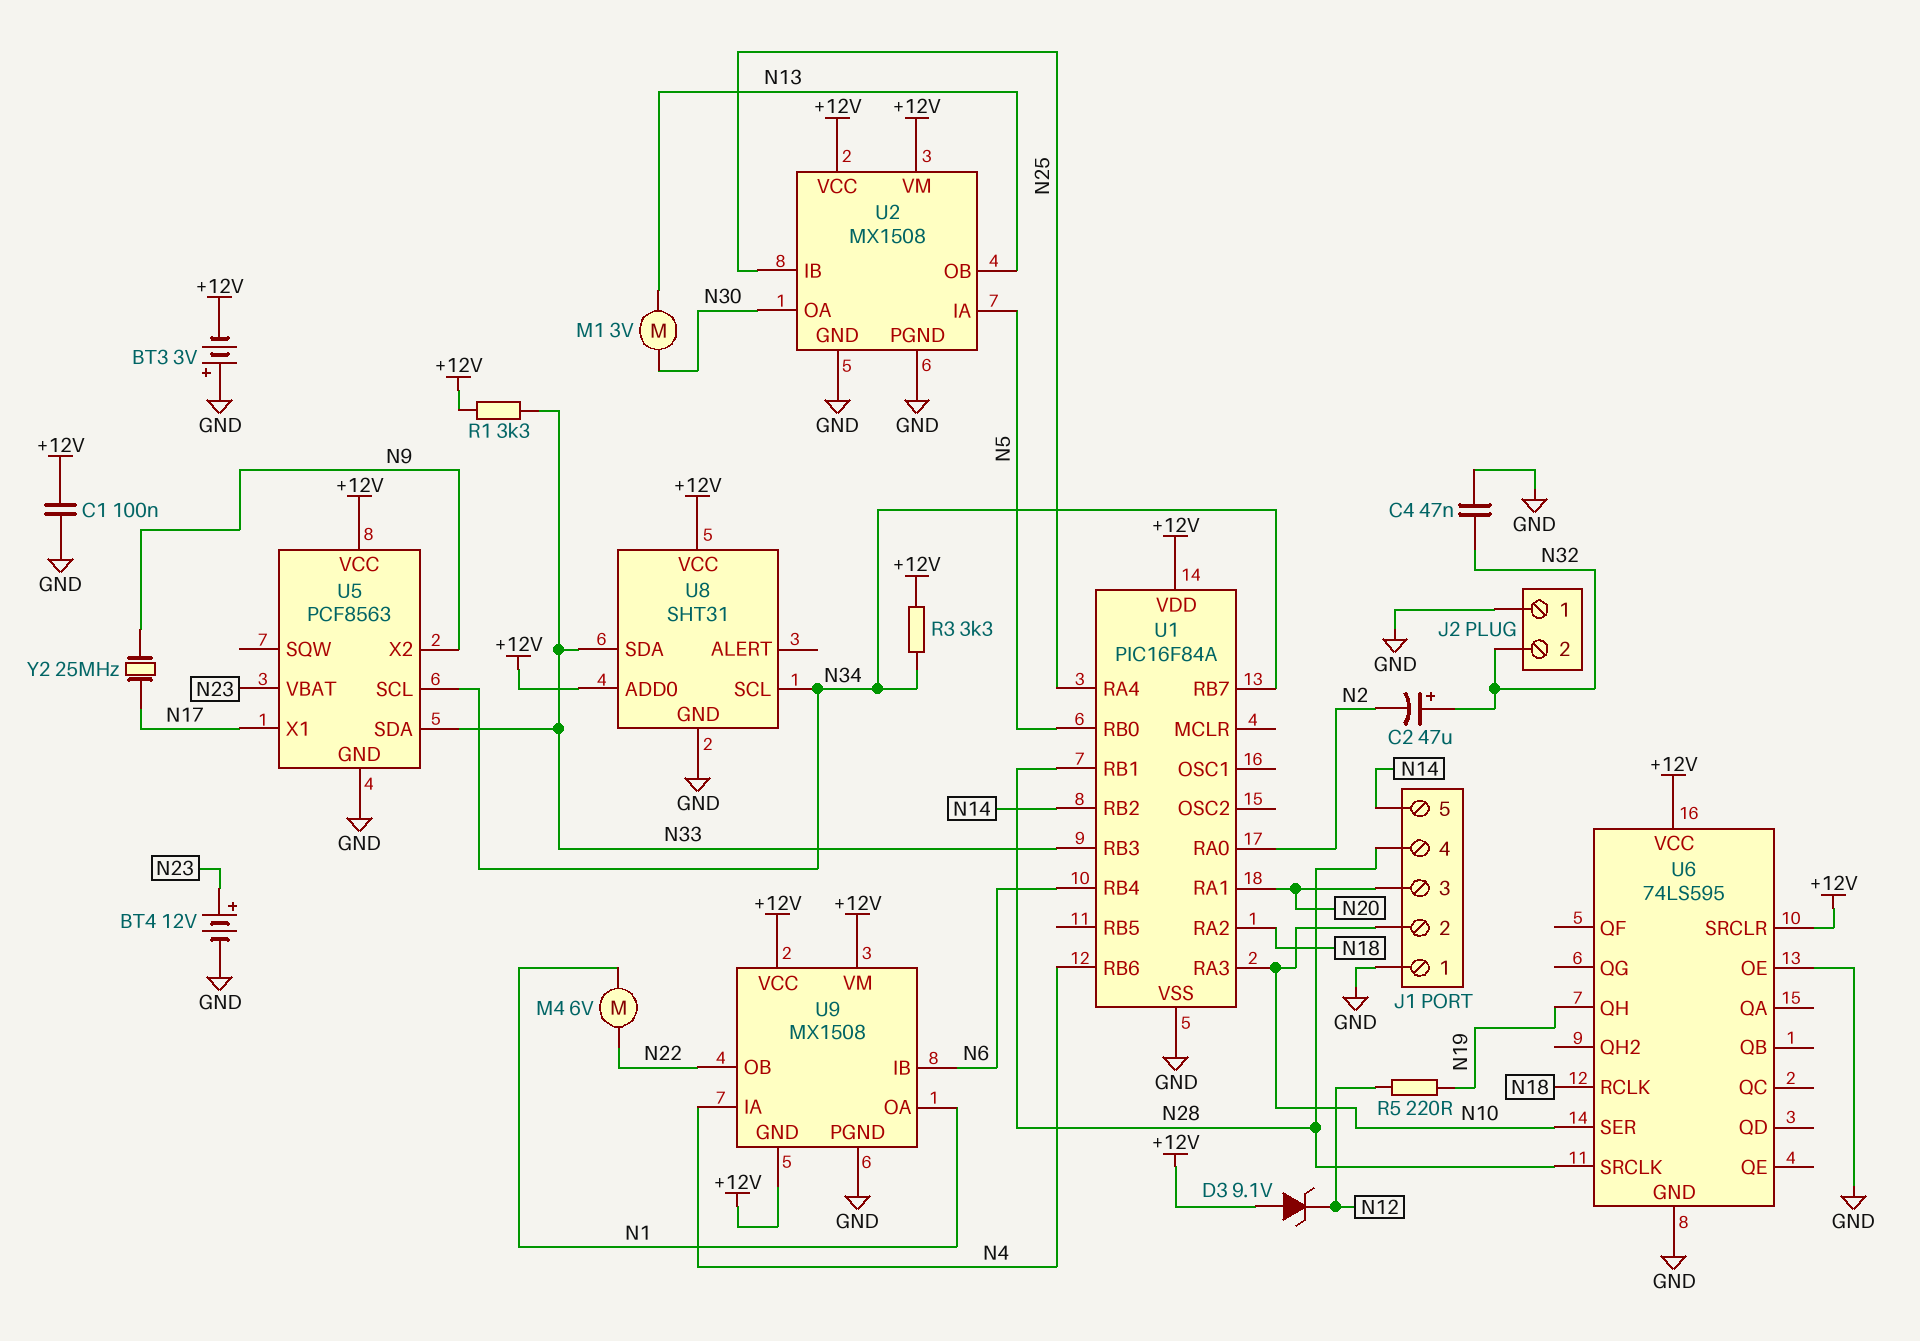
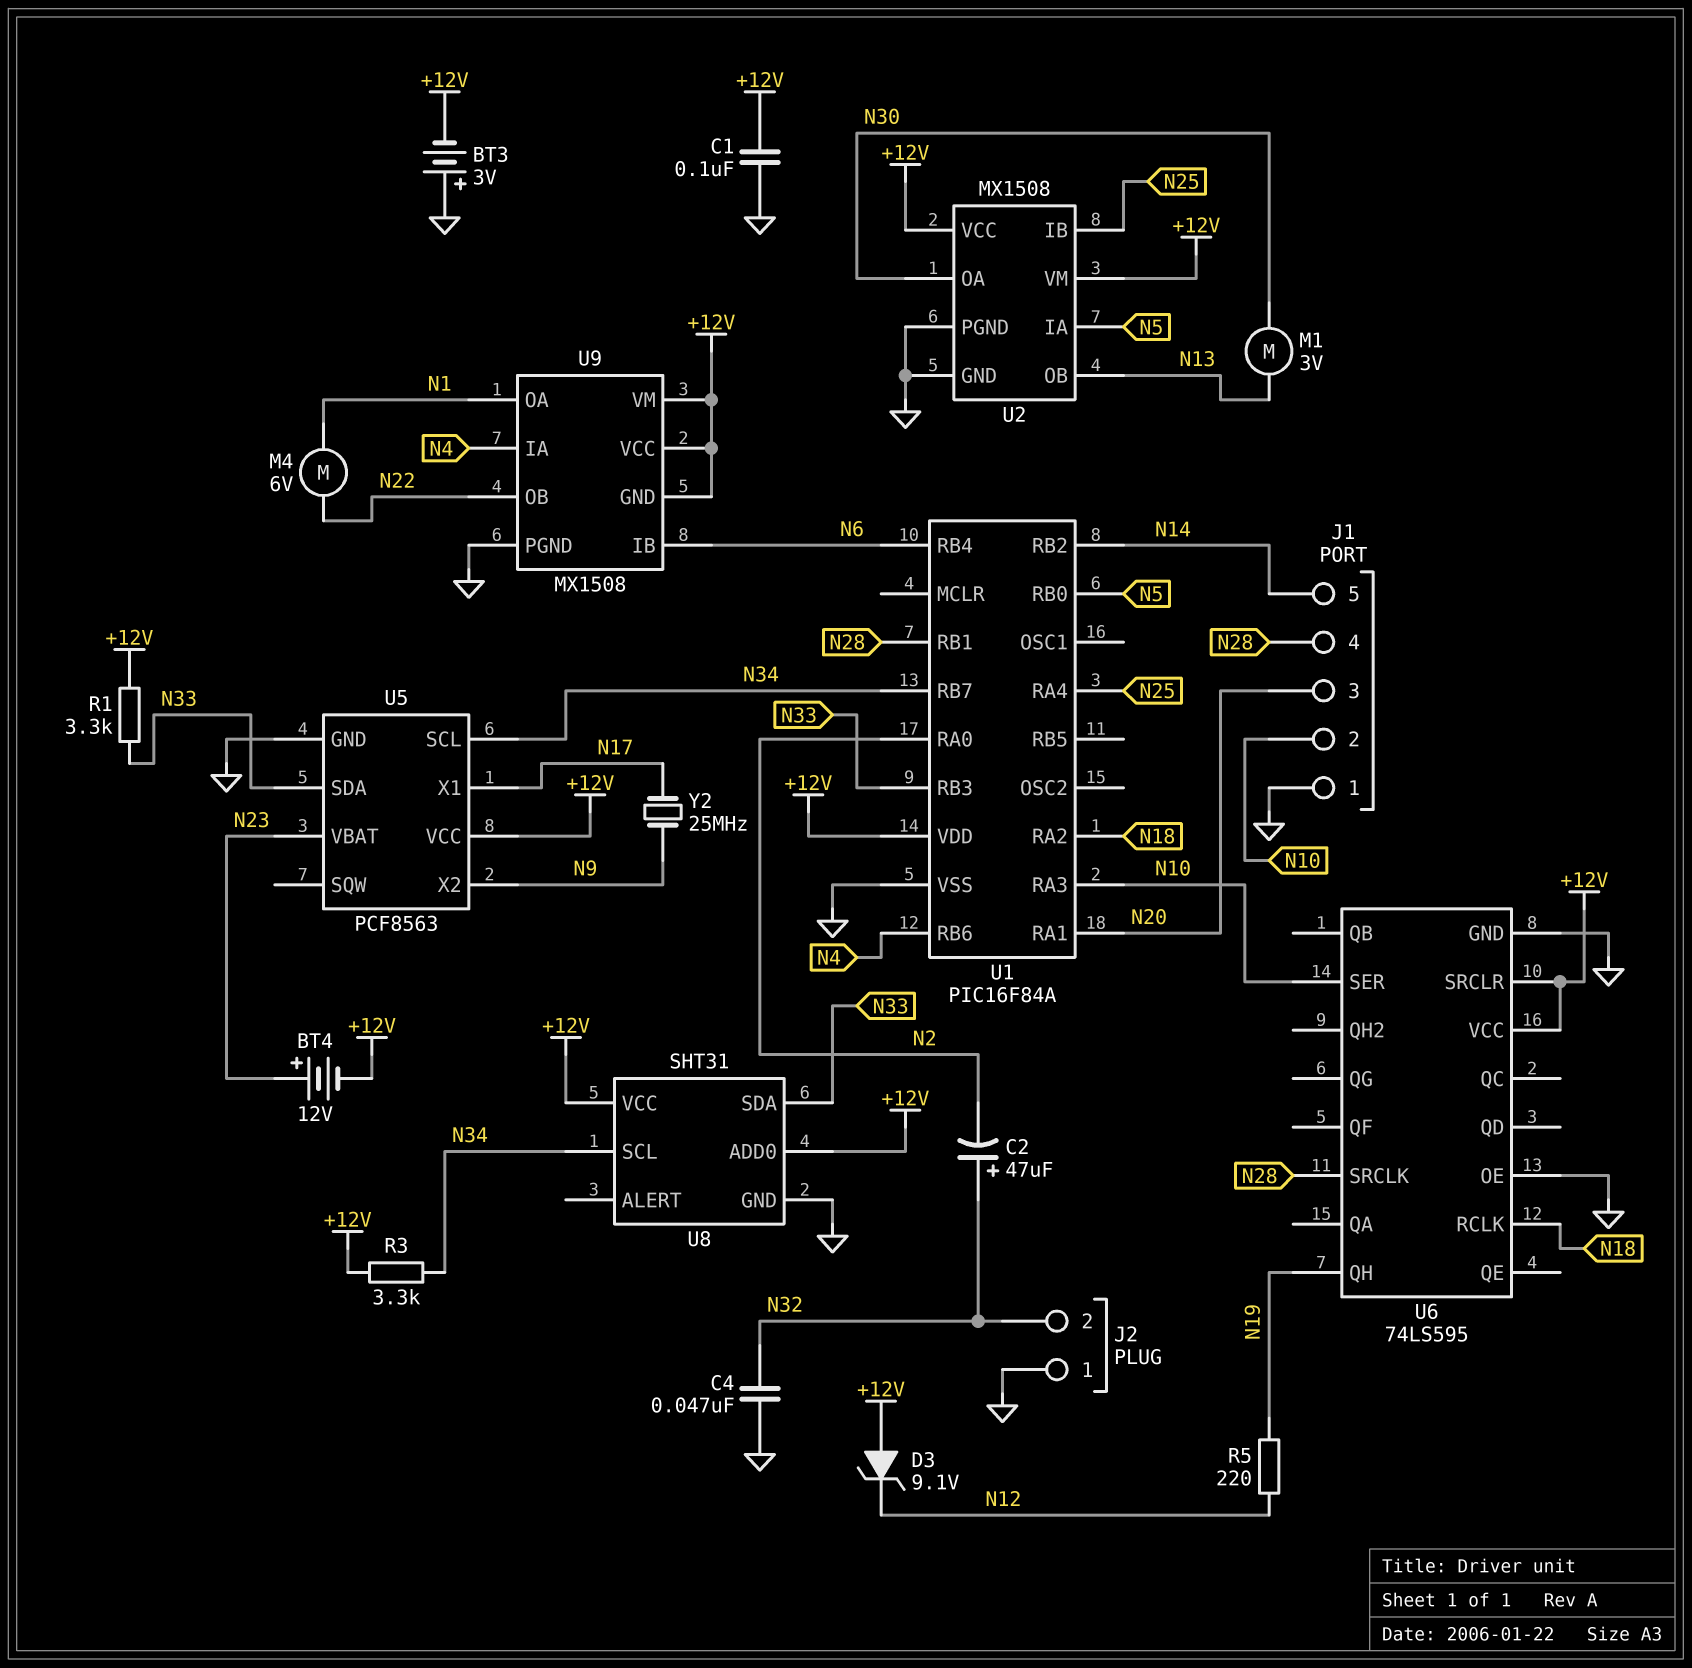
BT4: 12V (plus N23, minus GND) -> 12V (plus N23, minus +12V)

